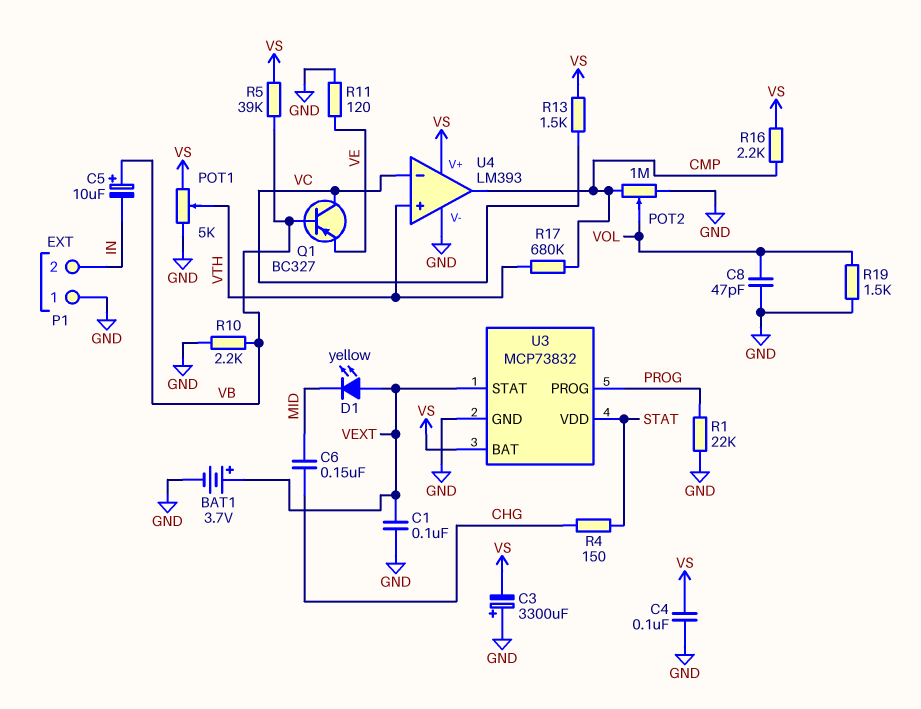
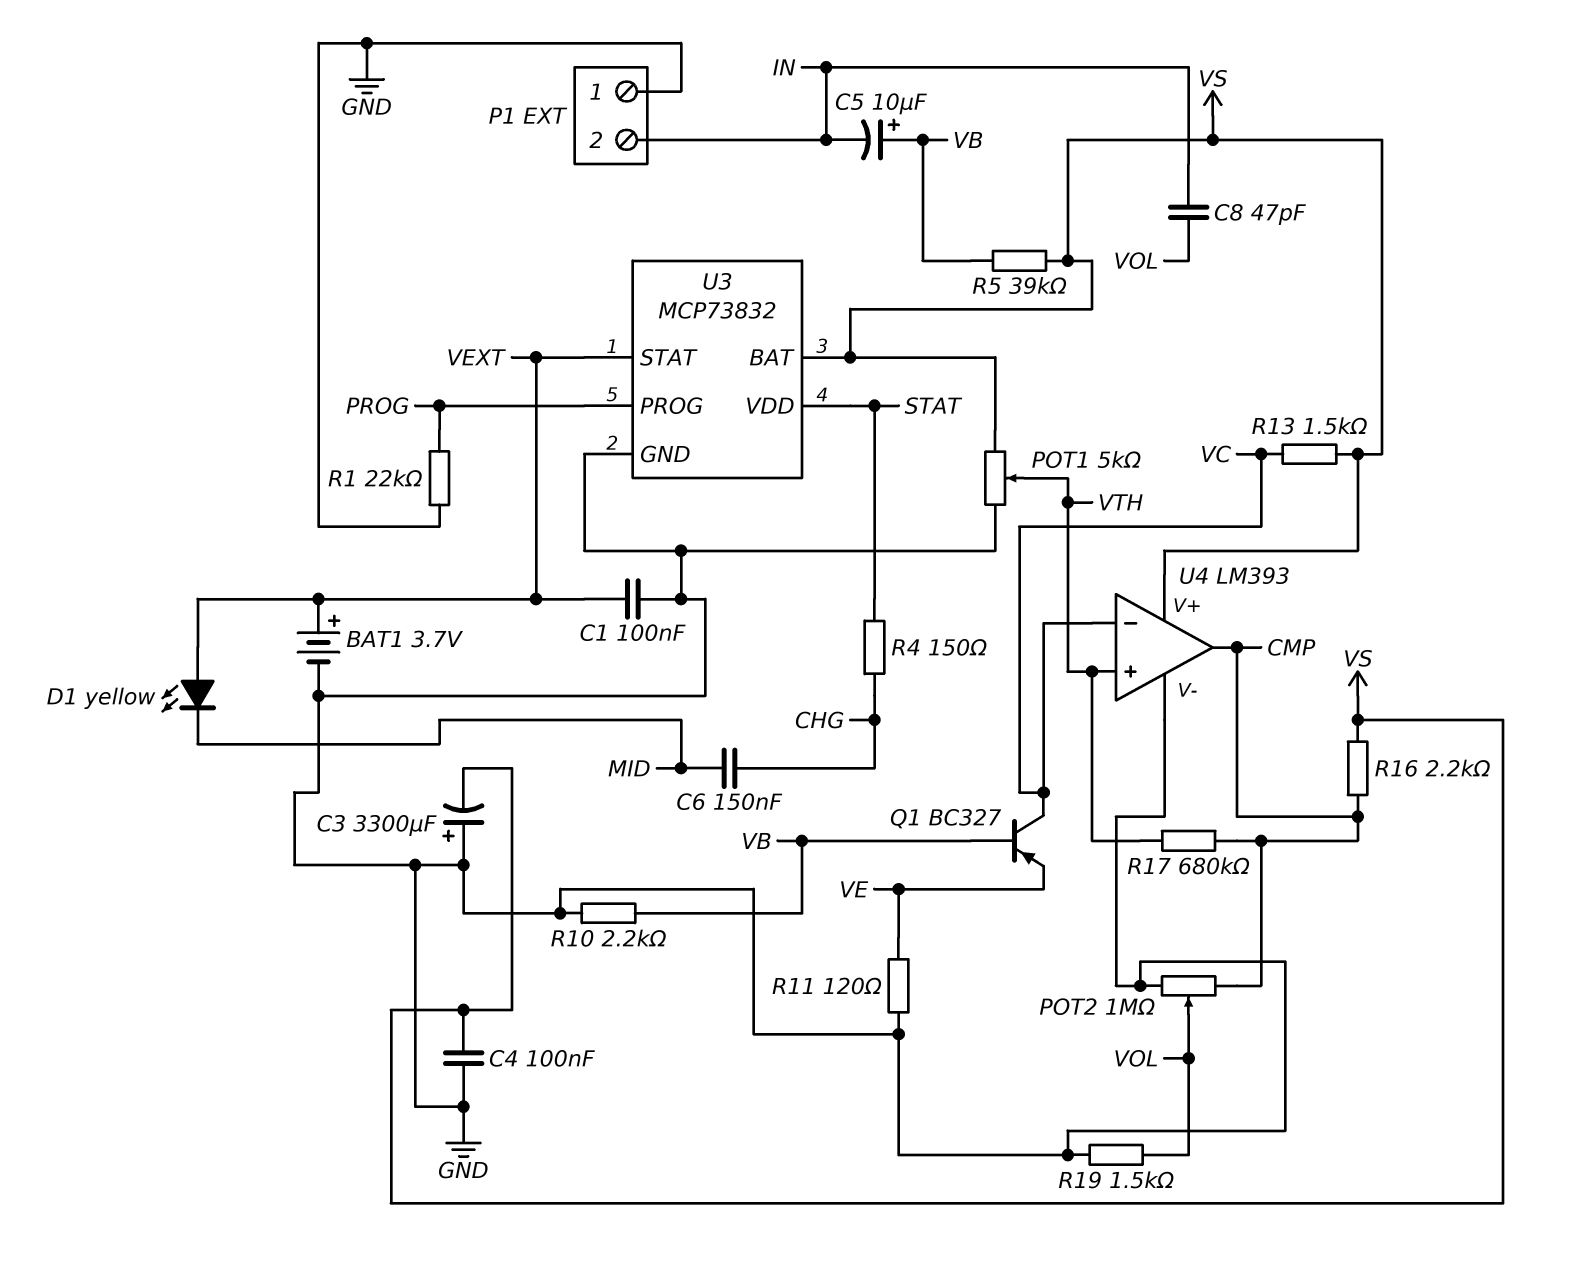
C8: 47pF (GND, VOL) -> 47pF (IN, VOL)

